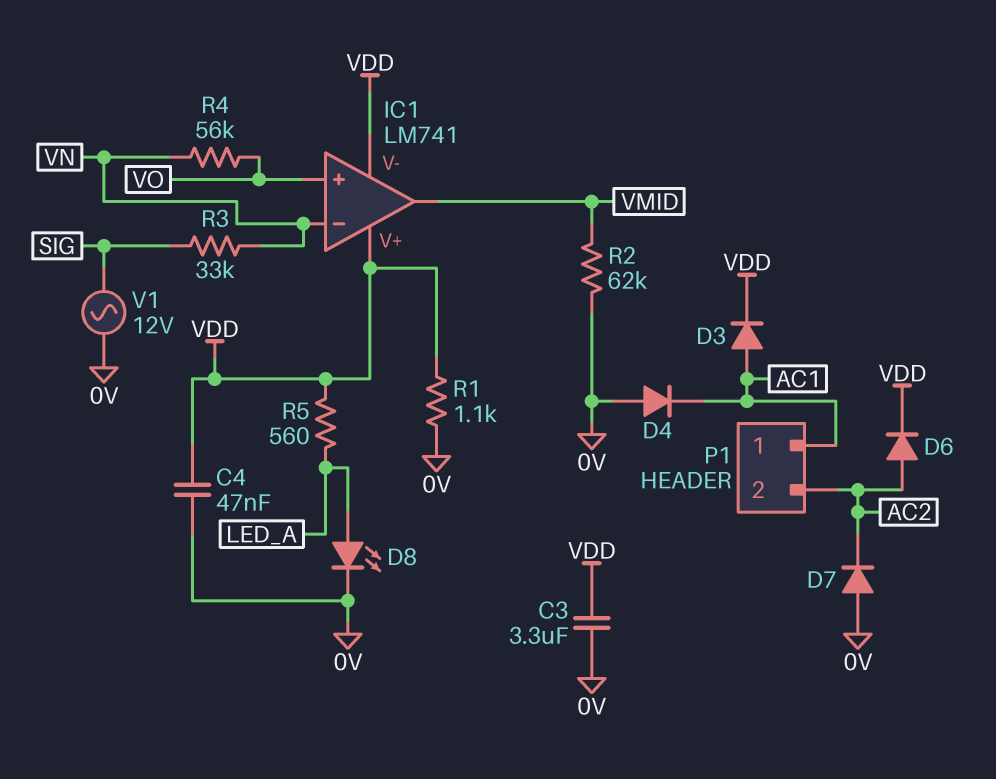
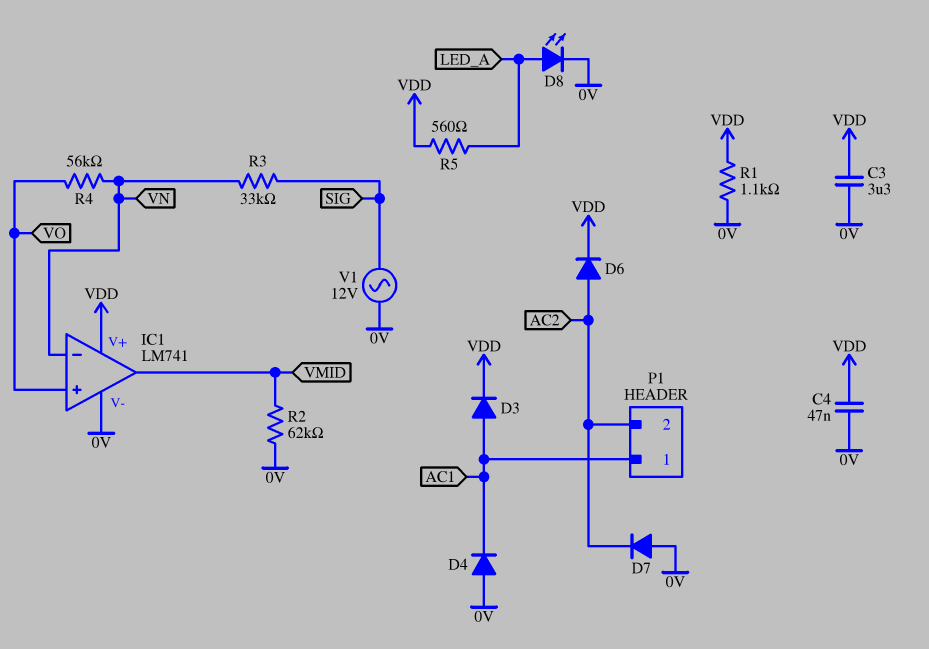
IC1 pin V-: VDD -> 0V

